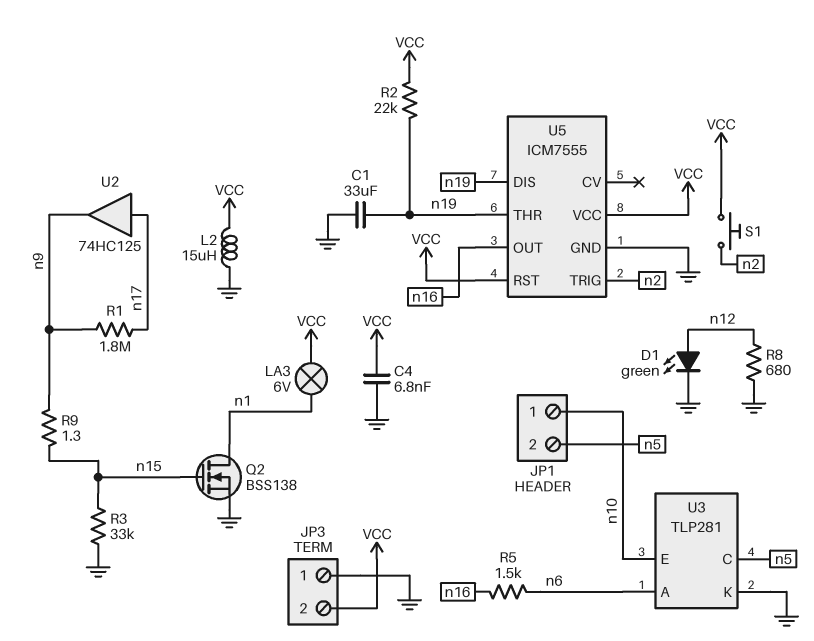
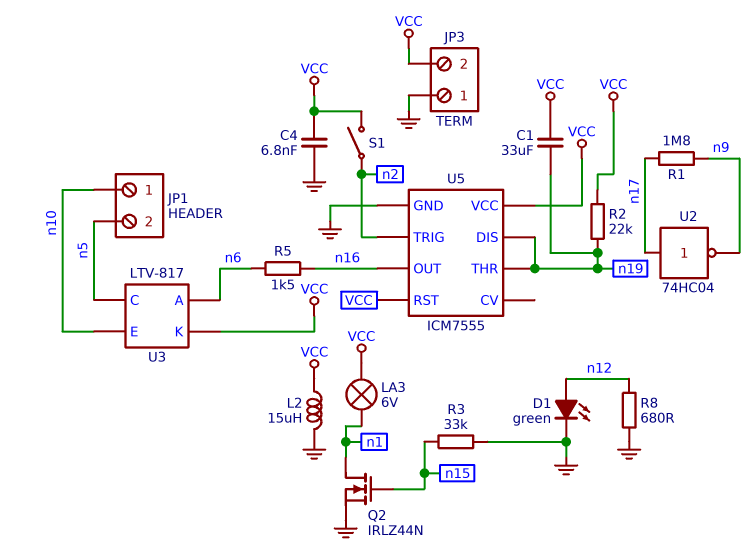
C1: 33uF (GND, n19) -> 33uF (VCC, n19)
Q2: NMOS BSS138 (G n15, D n1, S GND) -> NMOS IRLZ44N (G n15, D n1, S GND)
R9: 1.3 (n9, n15) -> none
S1: button (VCC, n2) -> switch (VCC, n2)
U2: buffer 74HC125 (in n17, out n9) -> NOT 74HC04 (in n17, out n9)
U3: TLP281 -> LTV-817
U3 pin K: GND -> VCC

